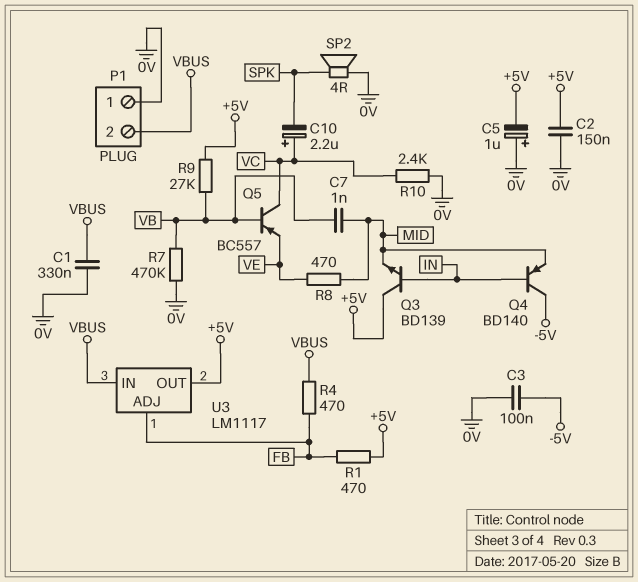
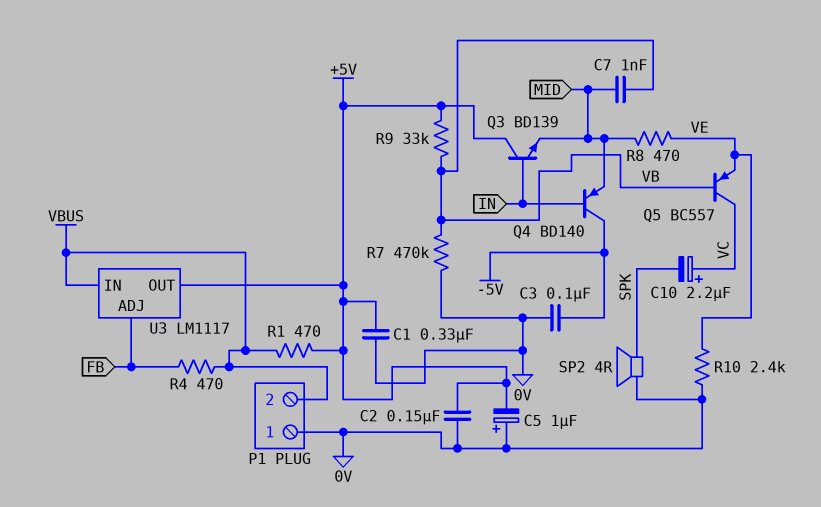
C1: 330nF (0V, VBUS) -> 330nF (+5V, 0V)
R1: 470 (+5V, FB) -> 470 (+5V, VBUS)
R9: 27k (+5V, VB) -> 33k (+5V, VB)
R10: 2.4k (0V, VC) -> 2.4k (0V, VE)

